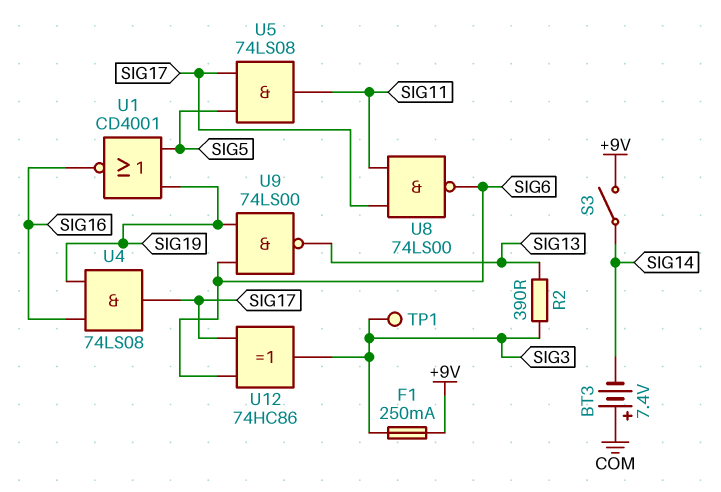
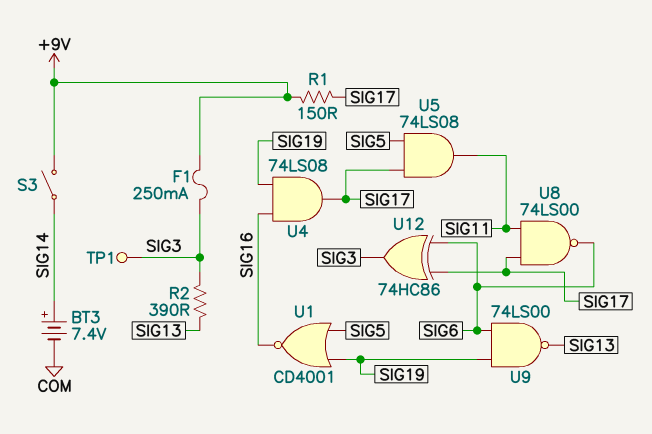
BT3: 7.4V (plus COM, minus SIG14) -> 7.4V (plus SIG14, minus COM)
R1: none -> 150 (+9V, SIG17)

